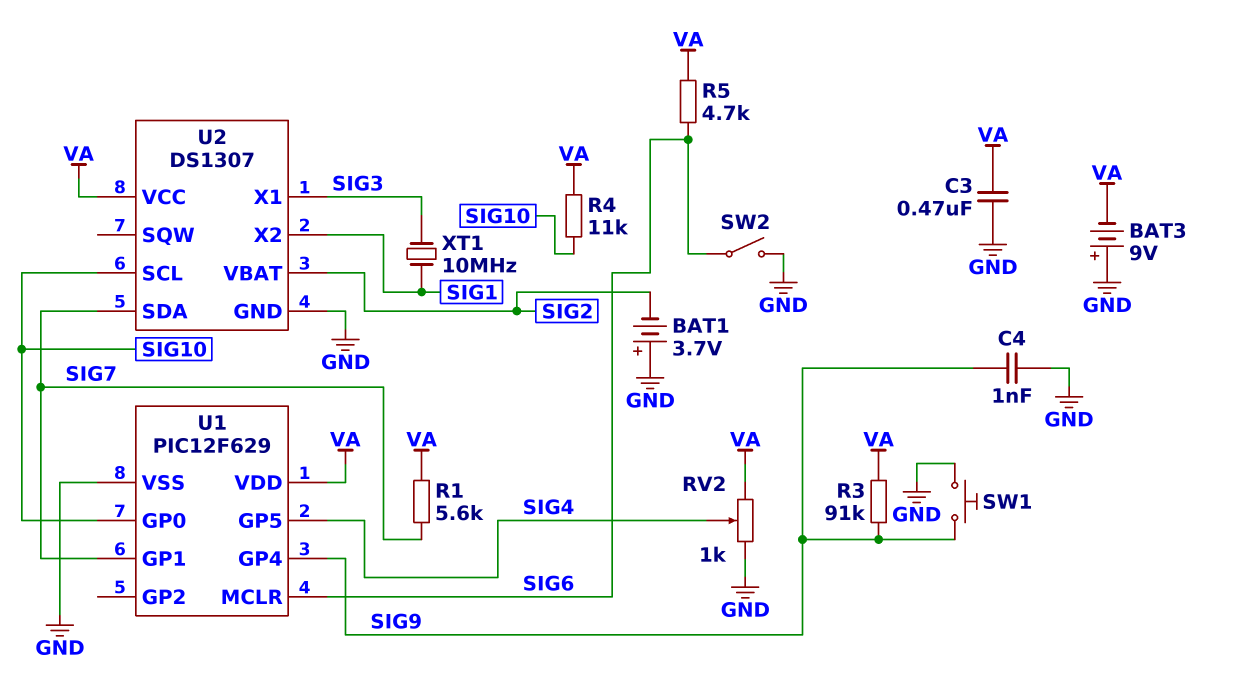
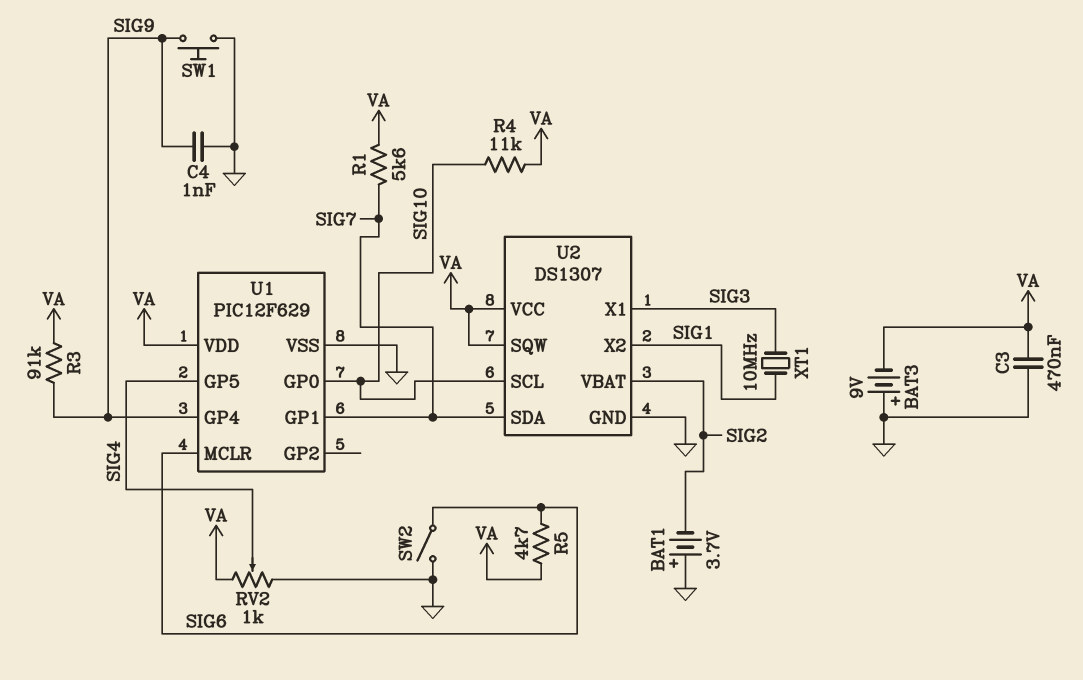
U2 pin SQW: none -> VA

